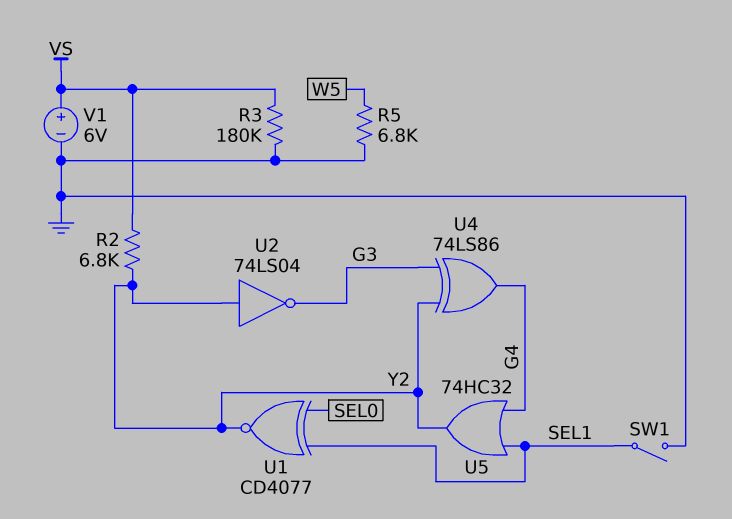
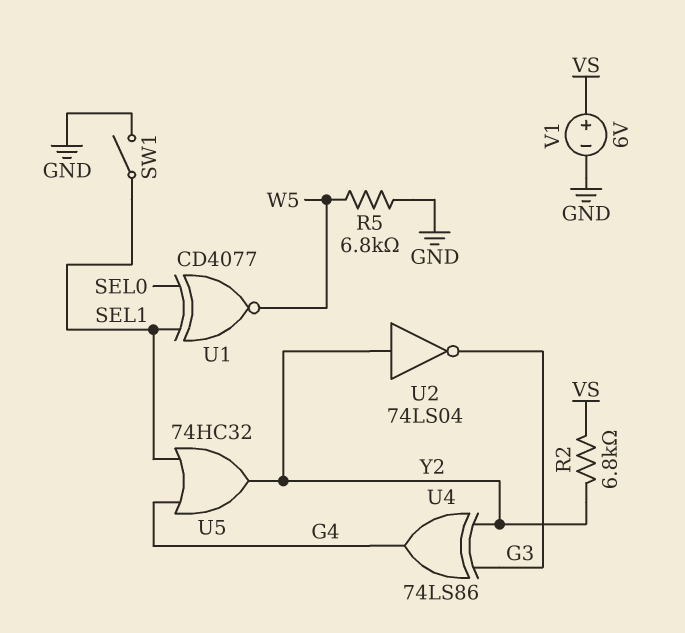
R3: 180k (GND, VS) -> none
U1: XNOR CD4077 (in SEL0, in SEL1, out Y2) -> XNOR CD4077 (in SEL0, in SEL1, out W5)

